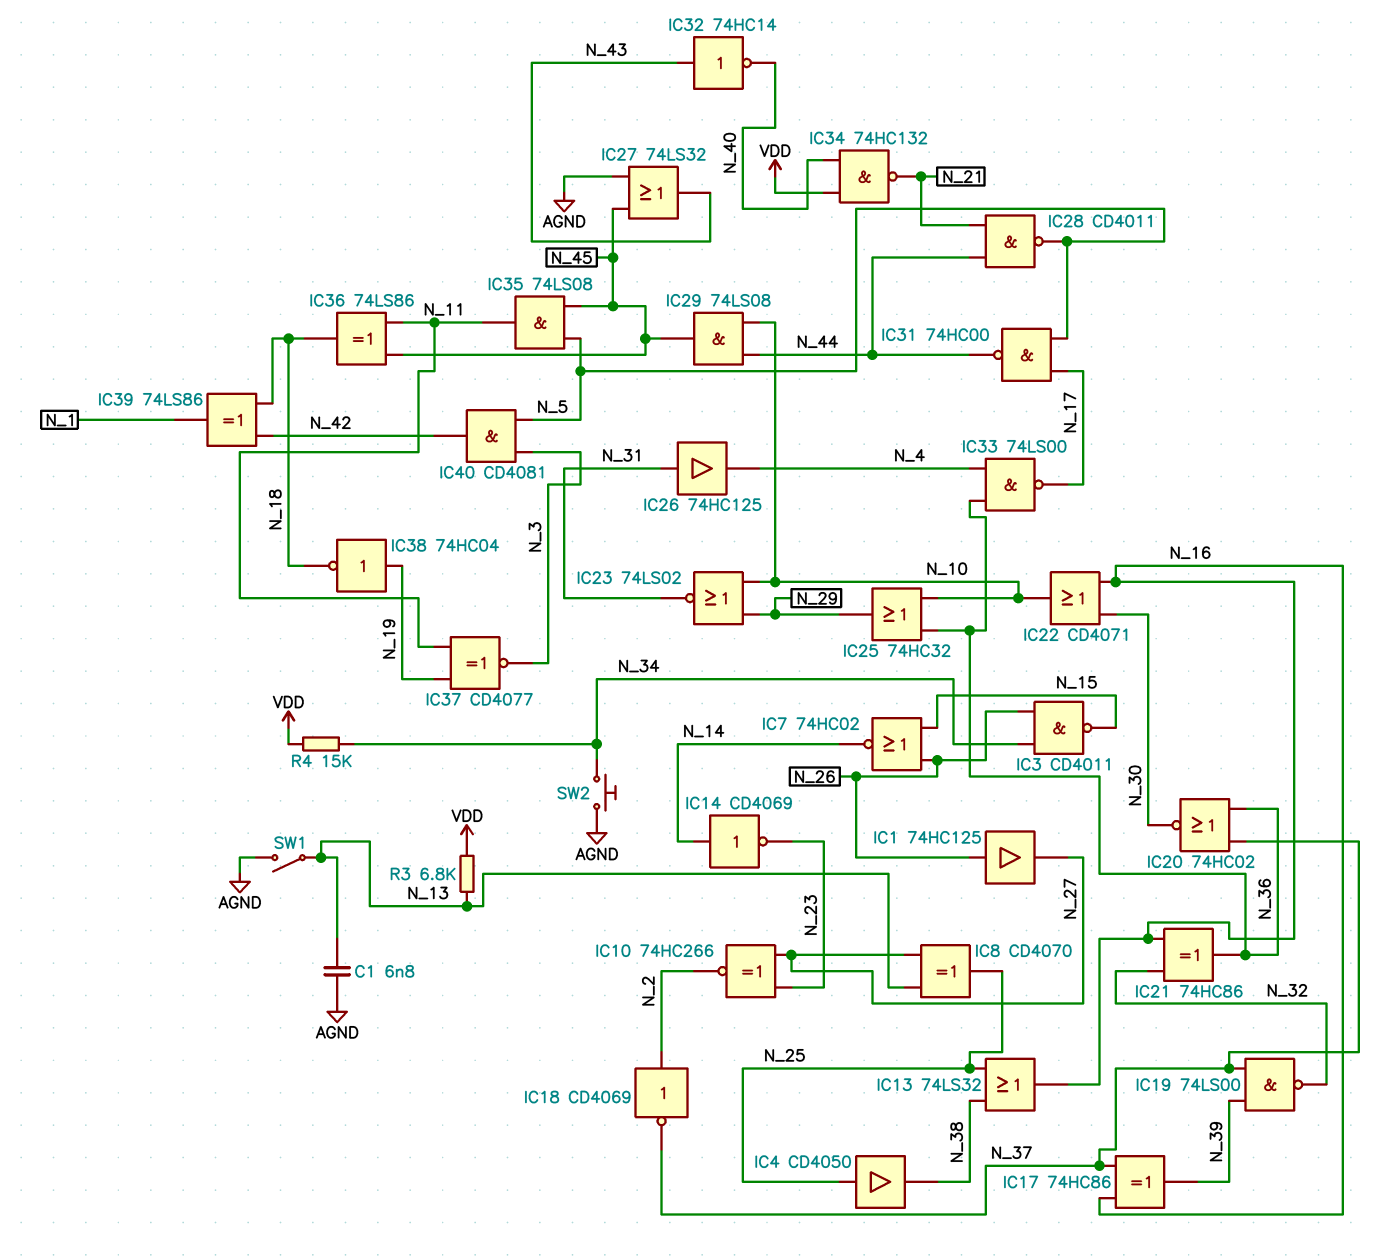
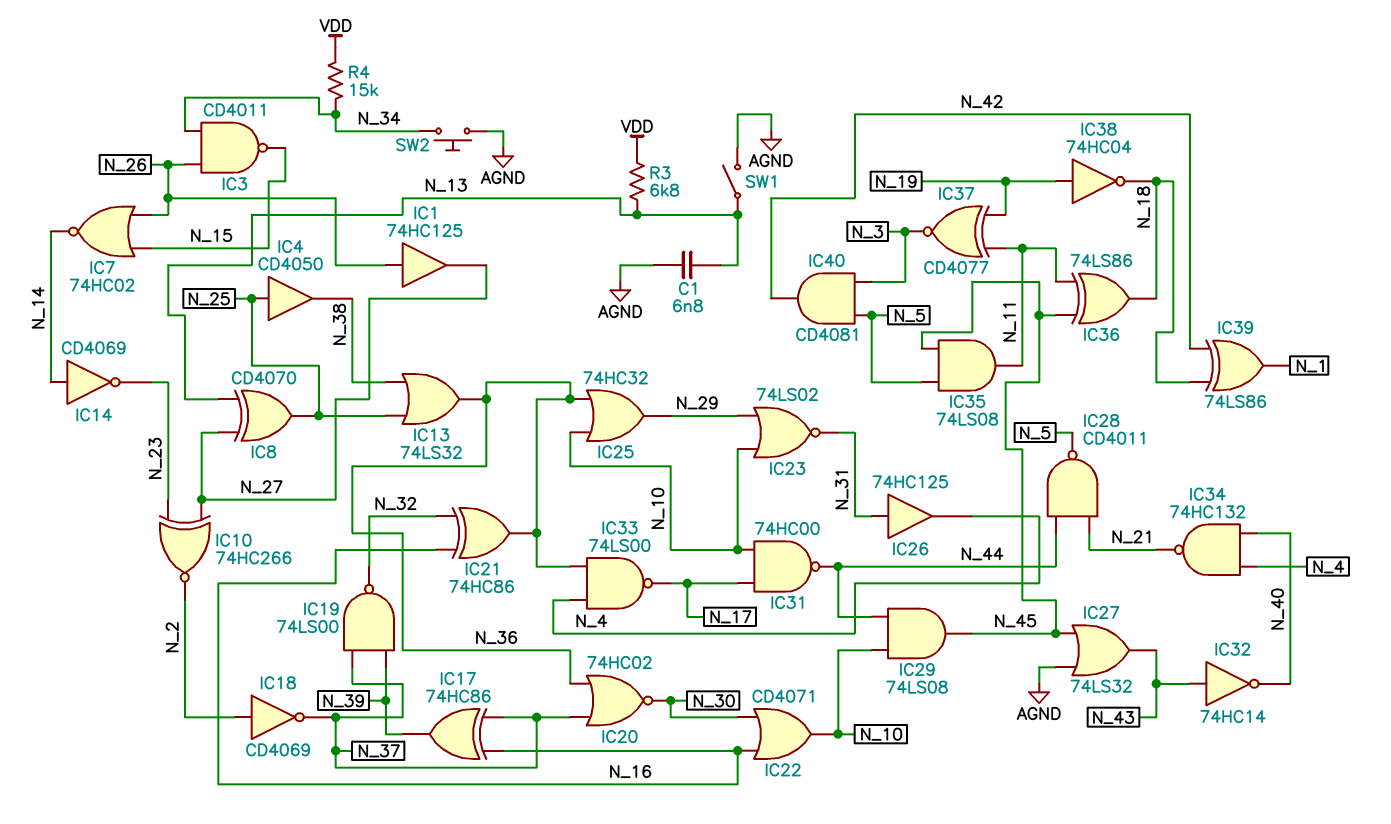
IC13: OR 74LS32 (in N_25, in N_38, out N_16) -> OR 74LS32 (in N_25, in N_38, out N_36)
IC31: NAND 74HC00 (in N_5, in N_17, out N_44) -> NAND 74HC00 (in N_10, in N_17, out N_44)
IC34: NAND 74HC132 (in N_40, in VDD, out N_21) -> NAND 74HC132 (in N_4, in N_40, out N_21)

